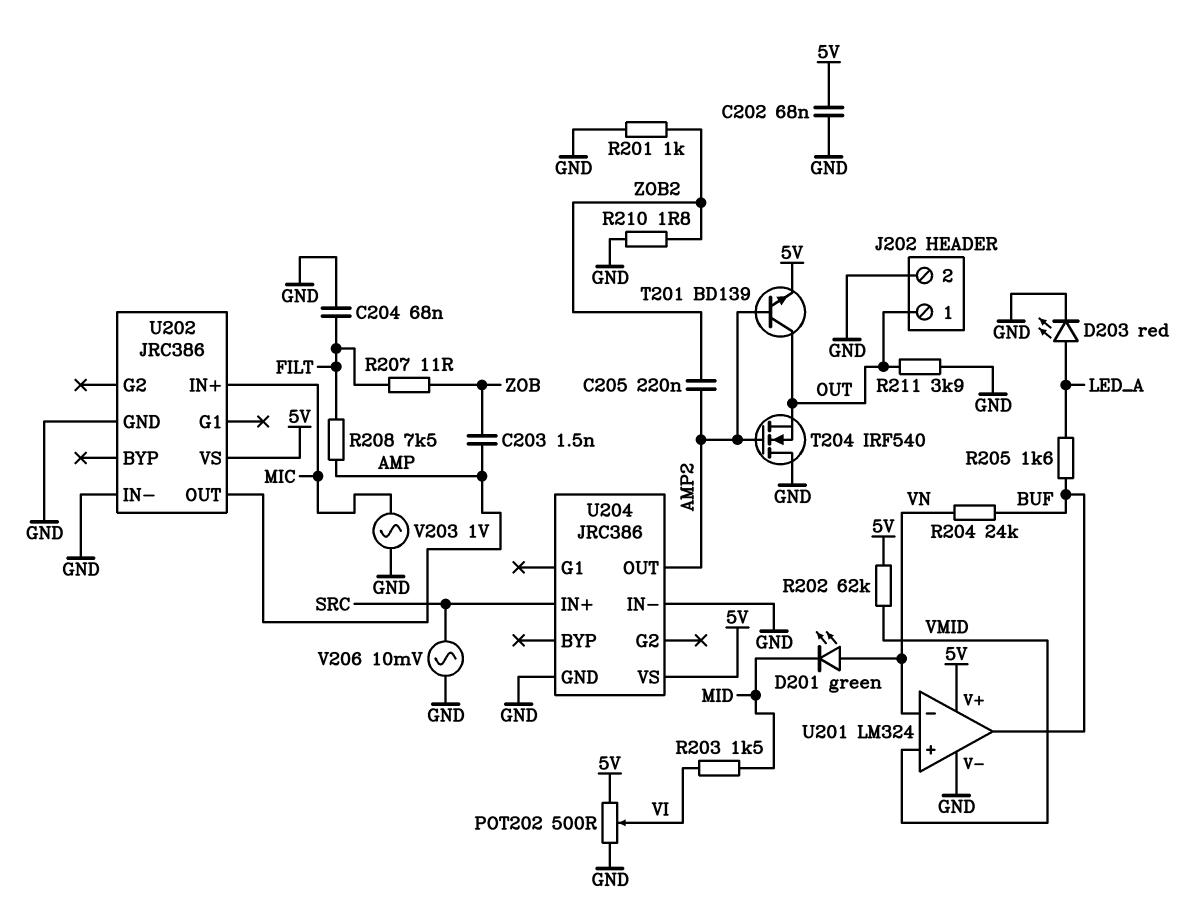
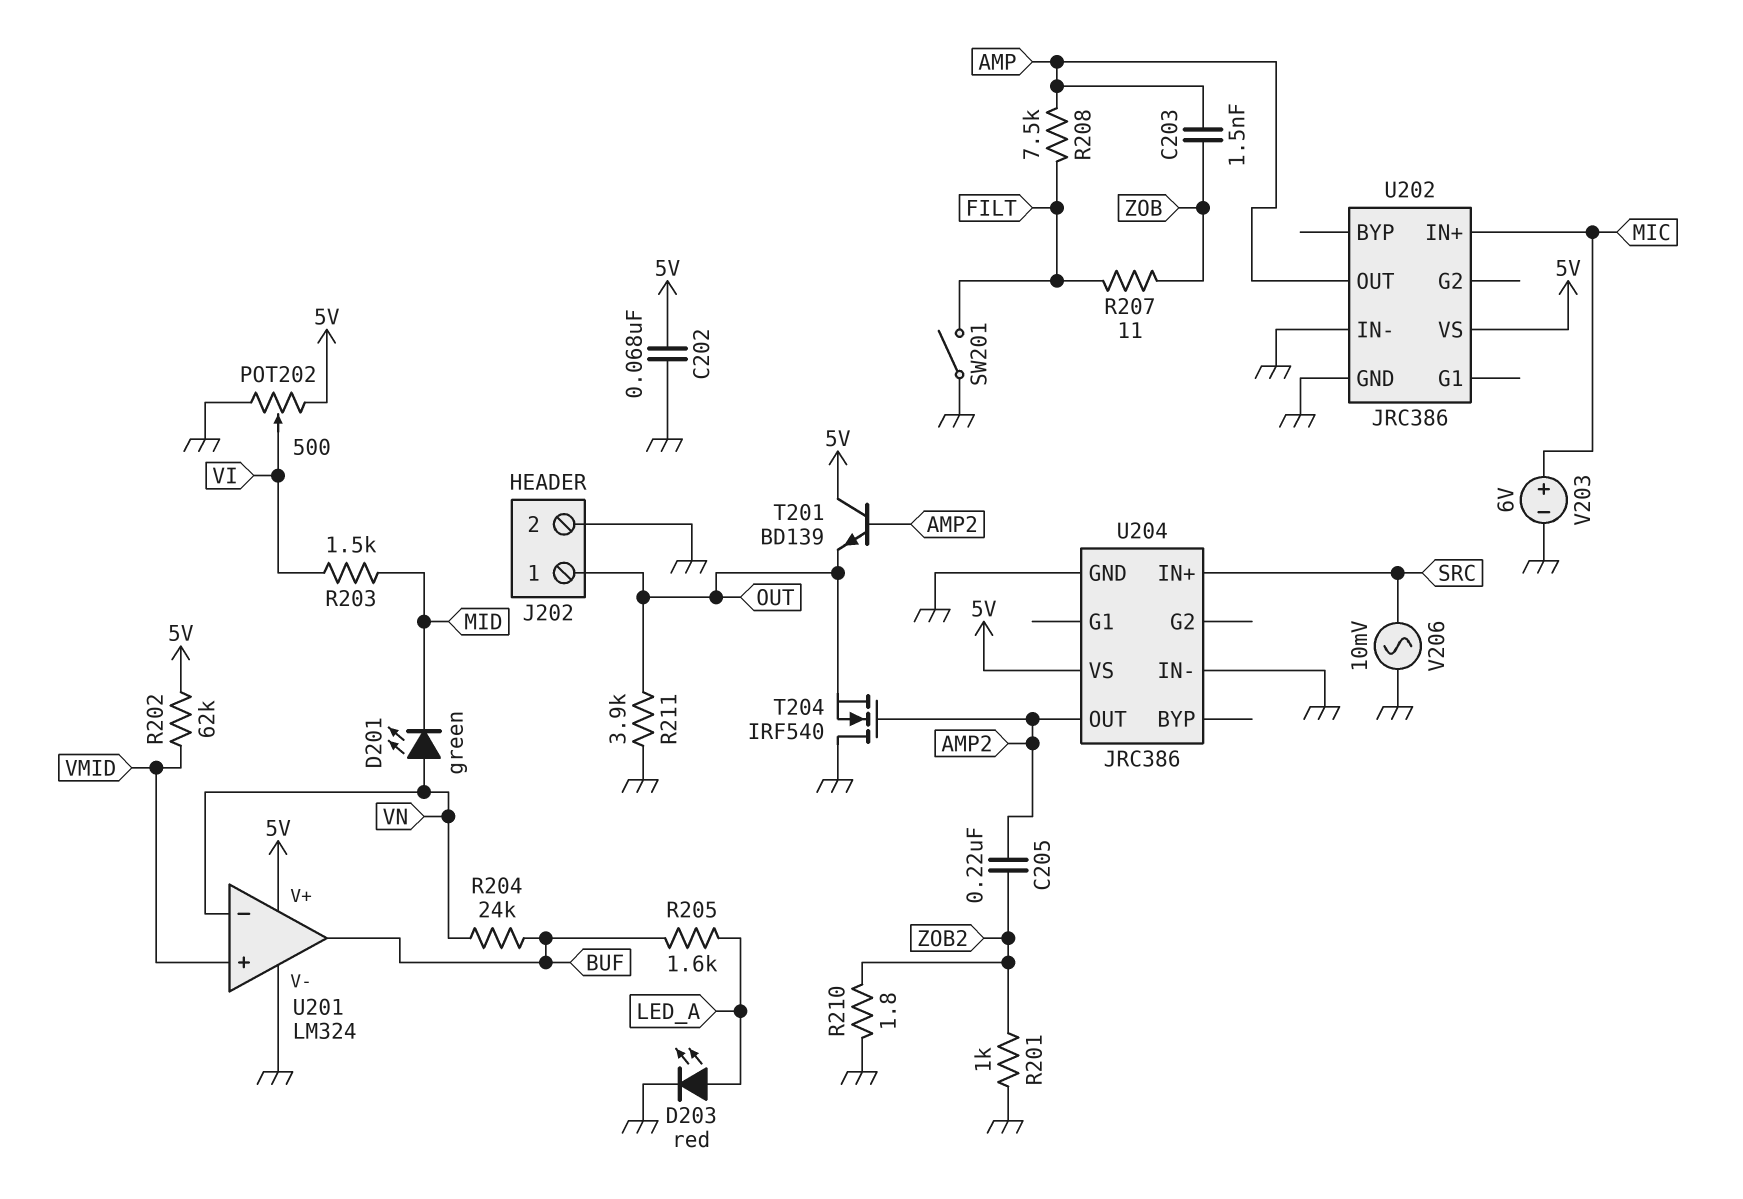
C204: 68nF (FILT, GND) -> none
SW201: none -> switch (FILT, GND)
T201: NPN BD139 (B AMP2, C OUT, E 5V) -> NPN BD139 (B AMP2, C 5V, E OUT)
V203: AC 1V (GND, MIC) -> 6V (plus MIC, minus GND)

